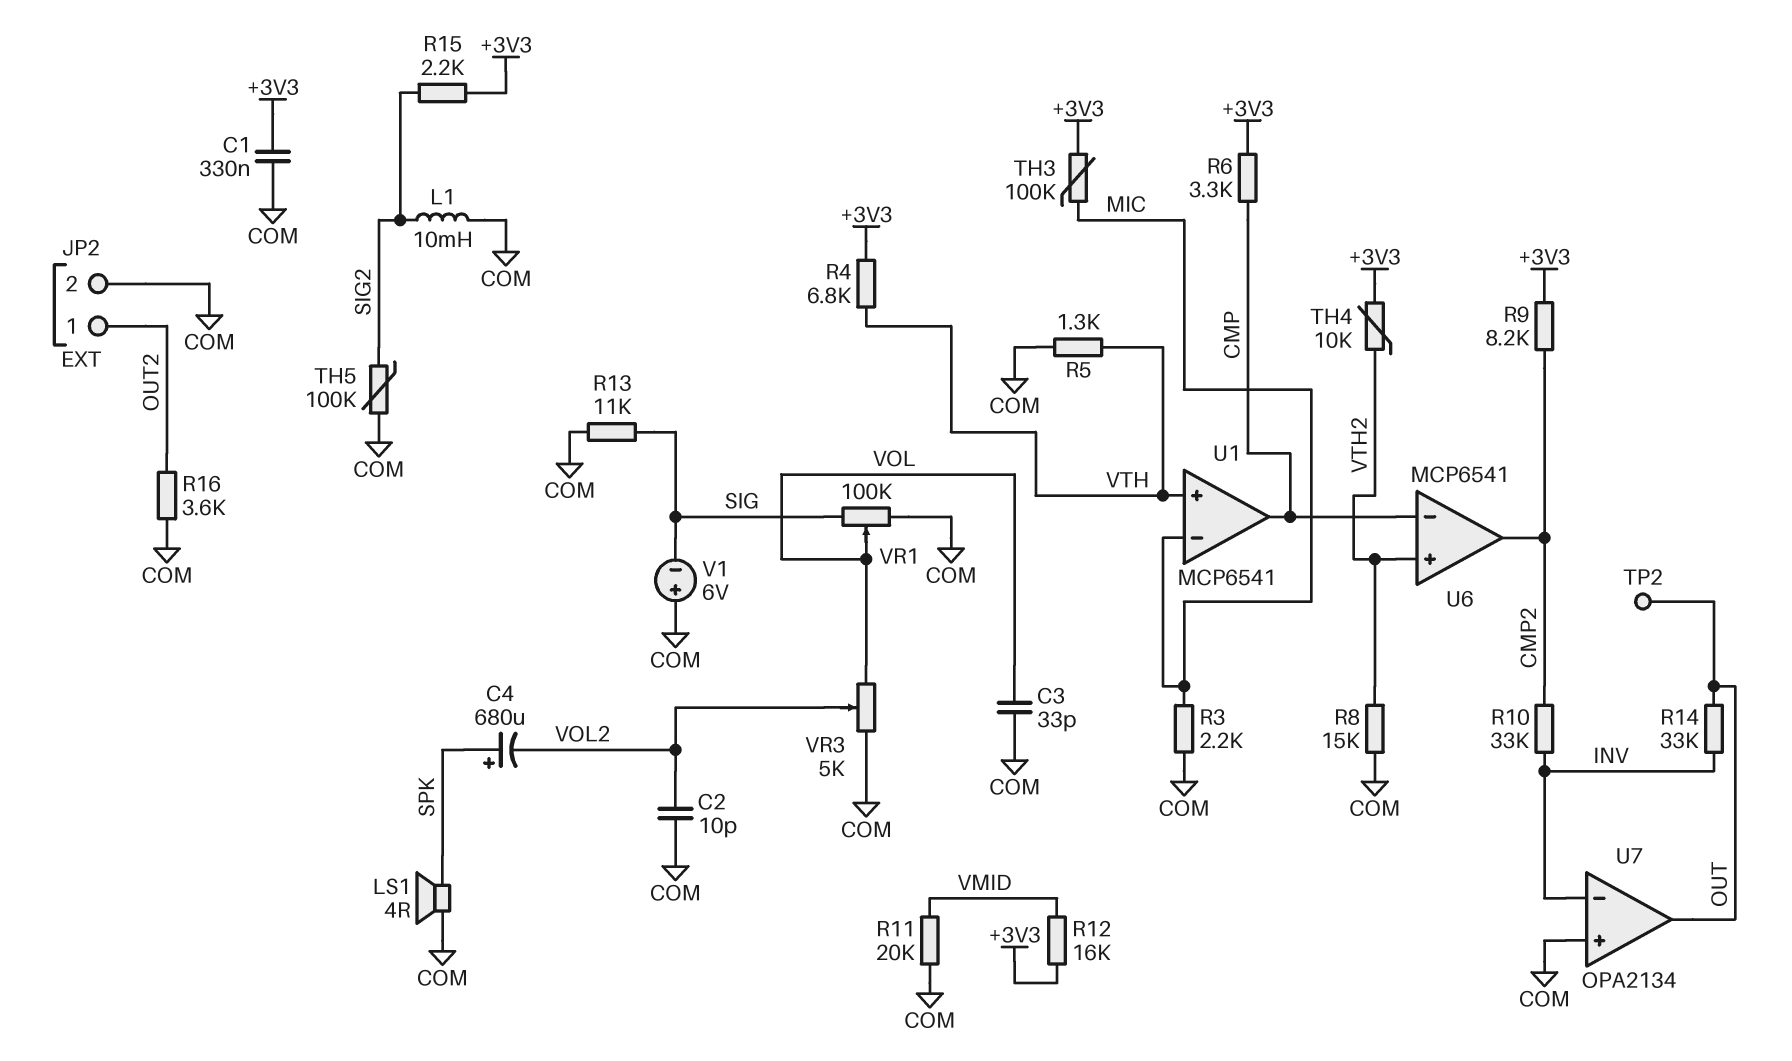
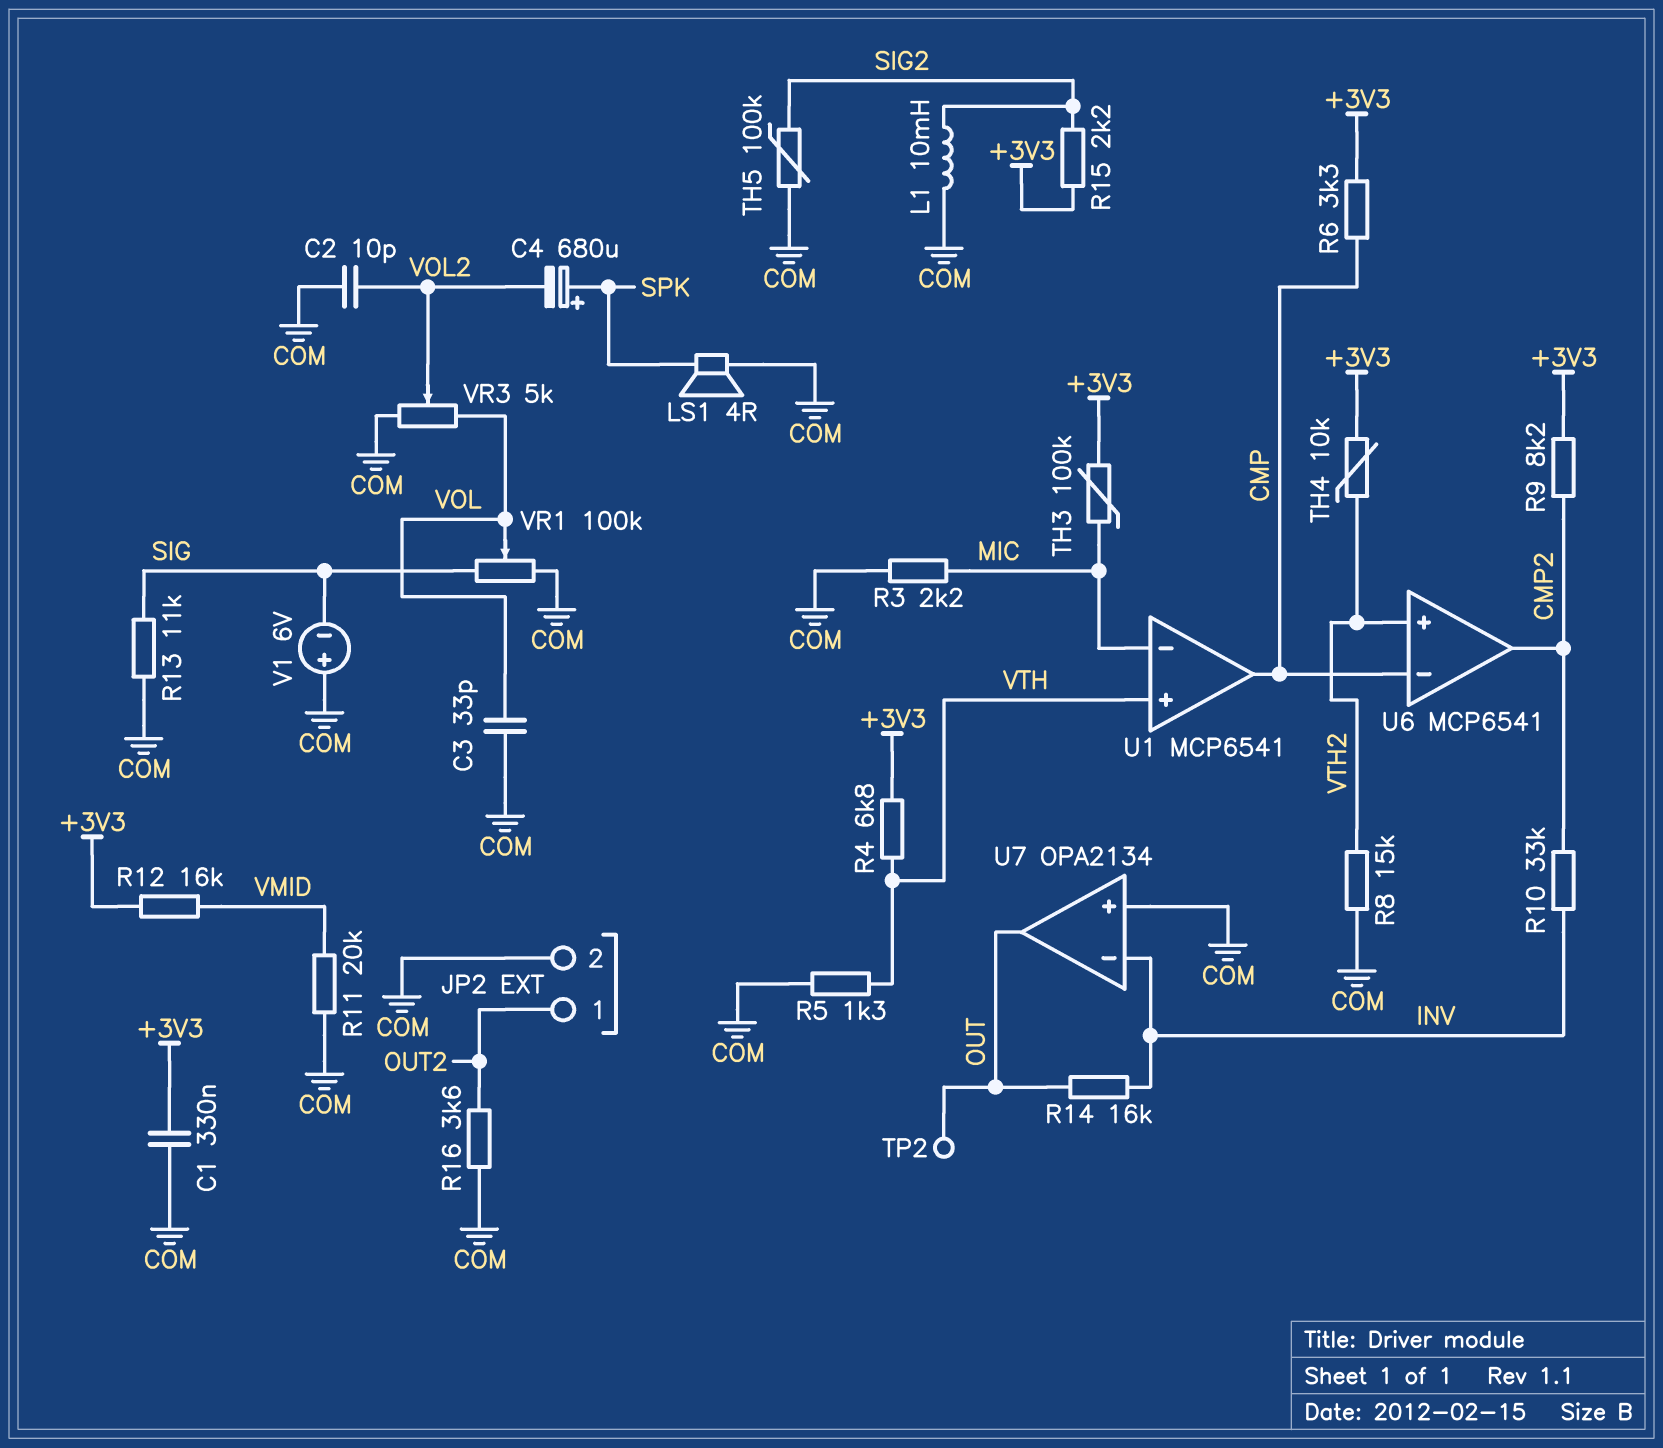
R14: 33k (INV, OUT) -> 16k (INV, OUT)

